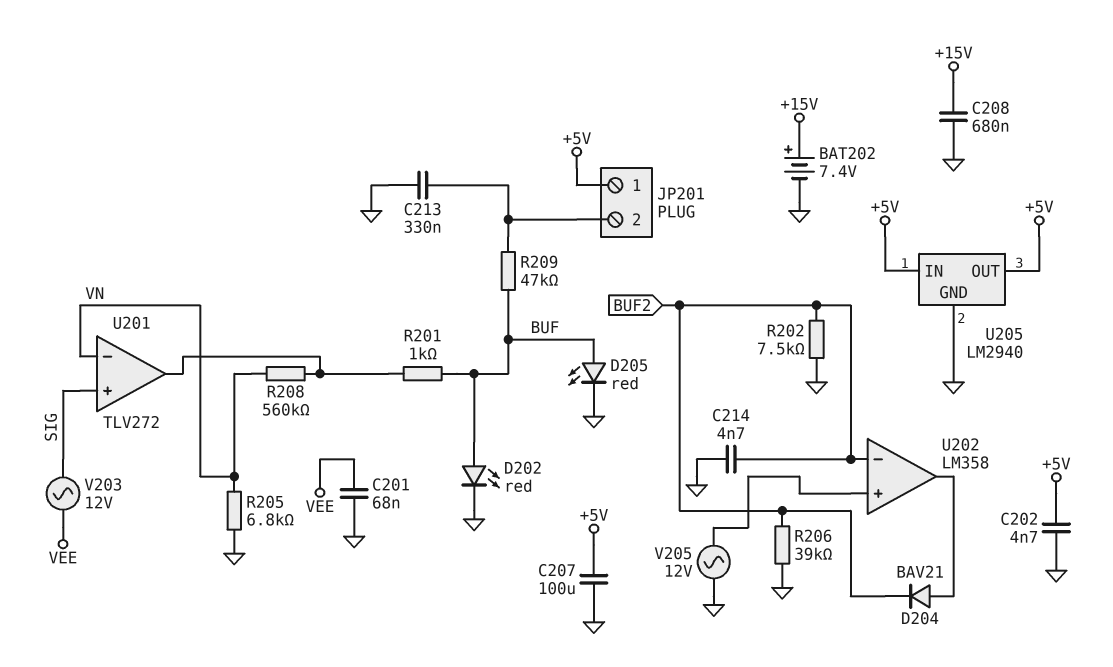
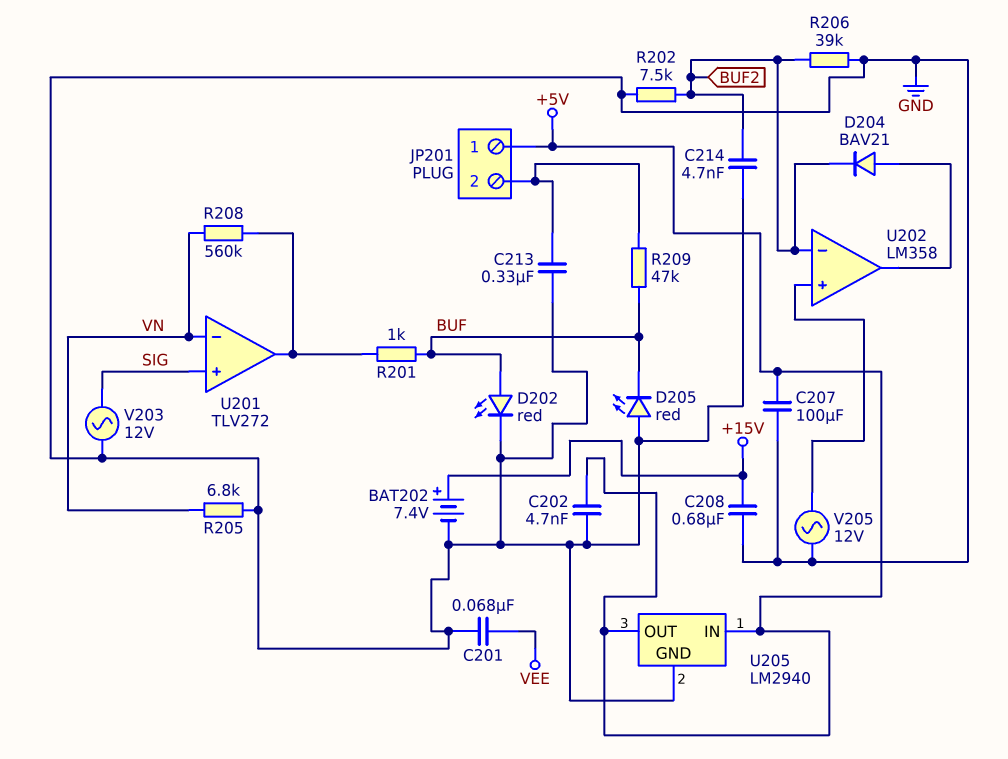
D205: LED red (A BUF, K GND) -> LED red (A GND, K BUF)
V203: AC 12V (SIG, VEE) -> AC 12V (GND, SIG)

